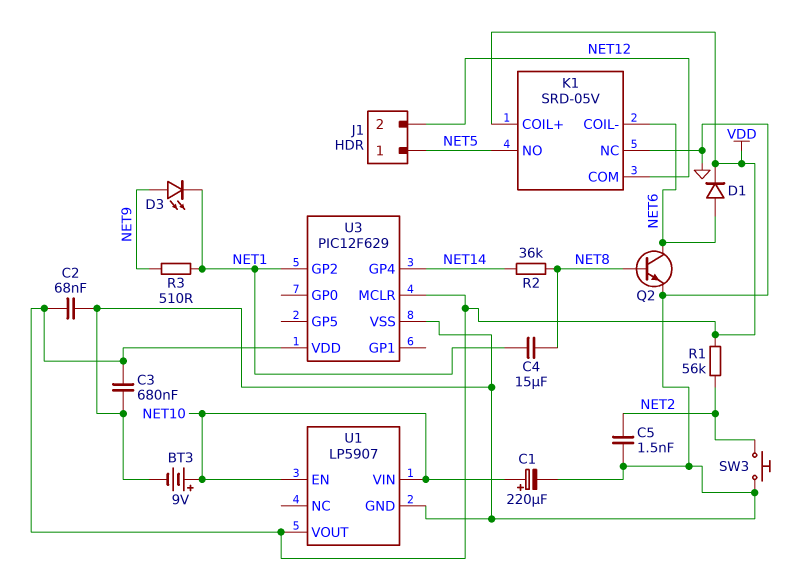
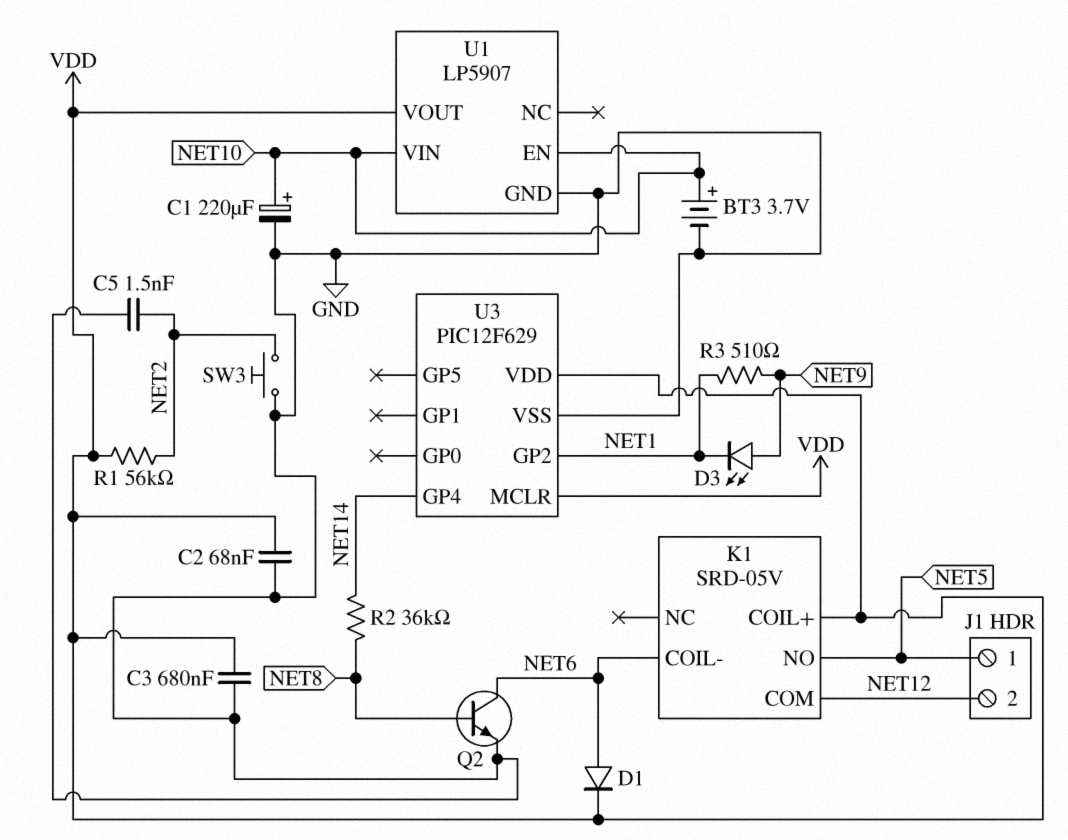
BT3: 9V (plus NET10, minus GND) -> 3.7V (plus NET10, minus GND)
C4: 15uF (NET1, NET8) -> none
K1 pin NC: GND -> none

